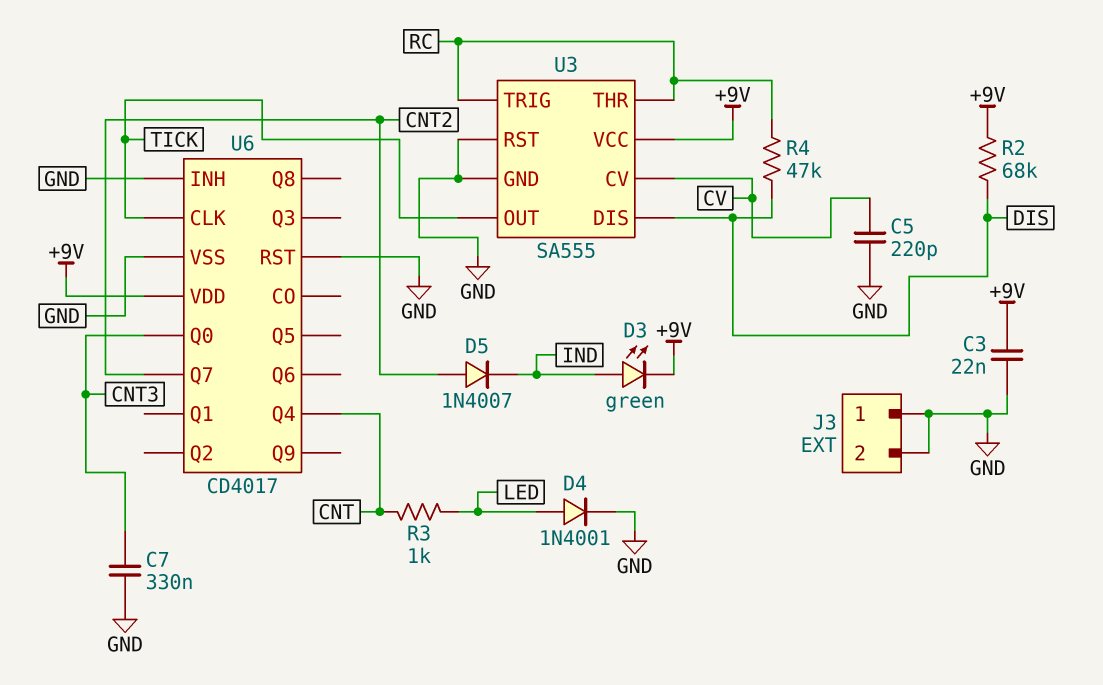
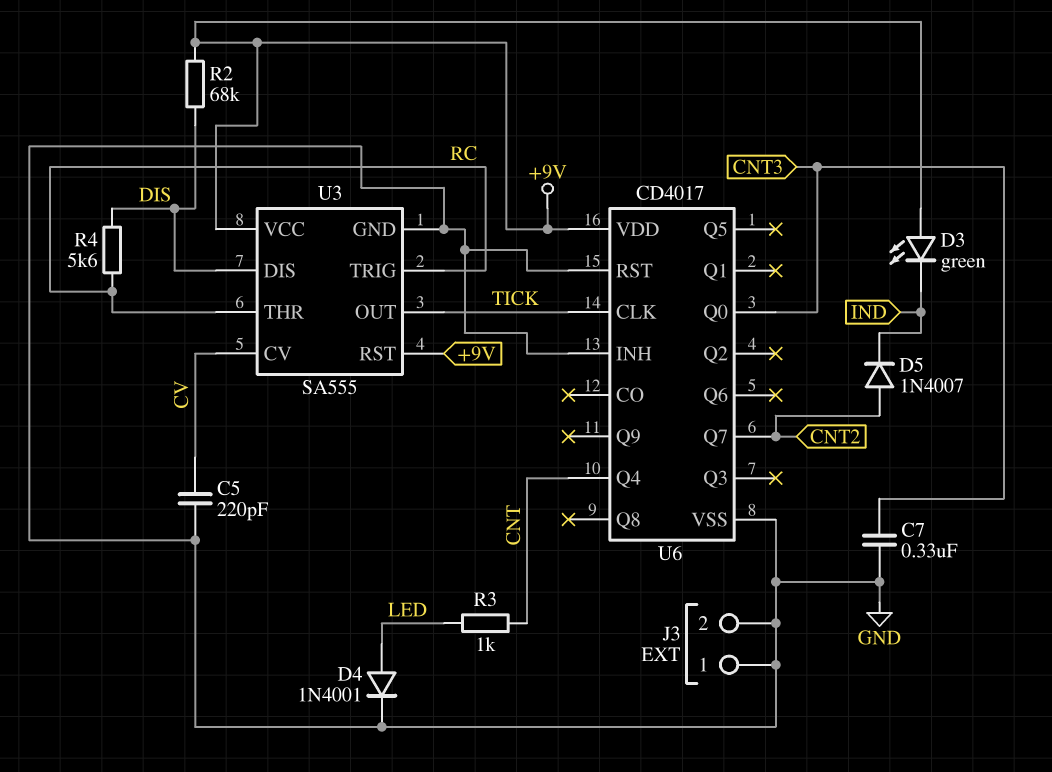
C3: 22nF (+9V, GND) -> none
D3: LED green (A IND, K +9V) -> LED green (A +9V, K IND)
R4: 47k (DIS, RC) -> 5.6k (DIS, RC)
U3 pin RST: GND -> +9V

